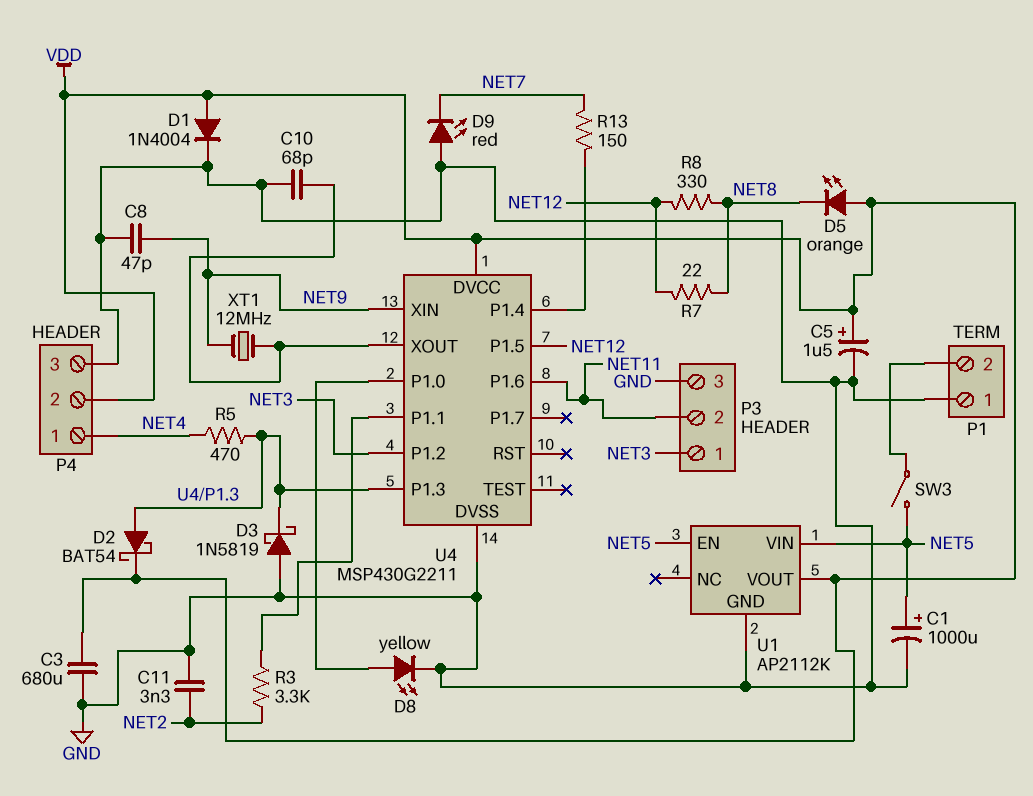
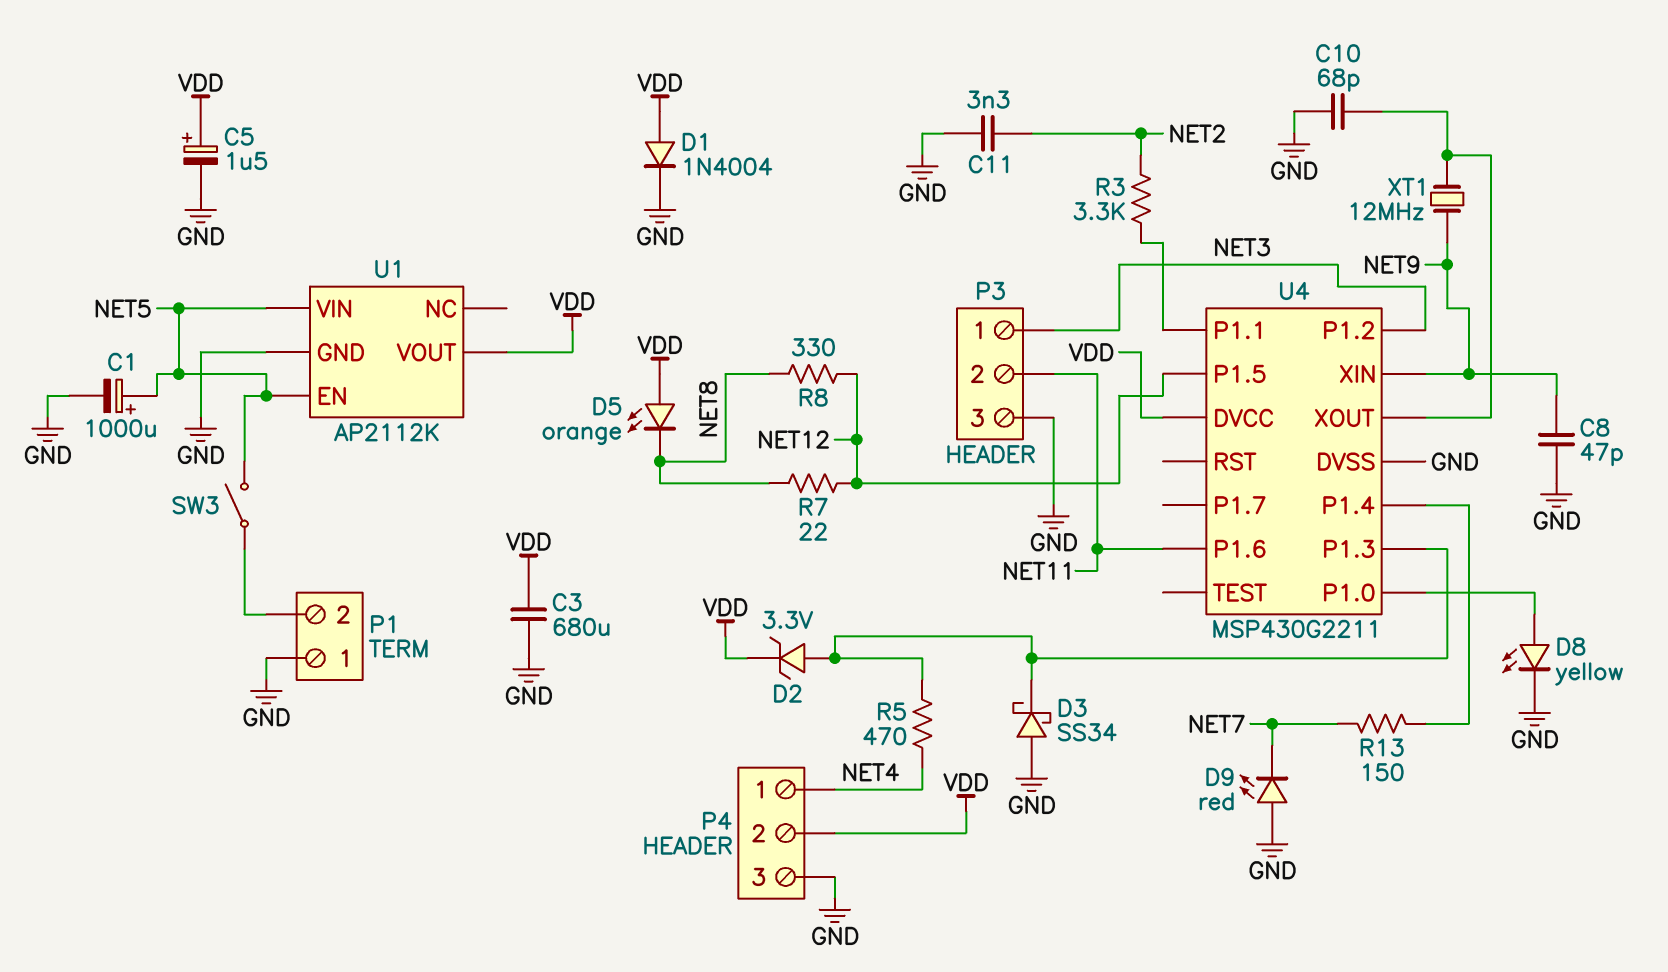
D2: schottky BAT54 (A U4/P1.3, K VDD) -> zener 3.3V (A U4/P1.3, K VDD)
D3: schottky 1N5819 (A GND, K U4/P1.3) -> schottky SS34 (A GND, K U4/P1.3)

